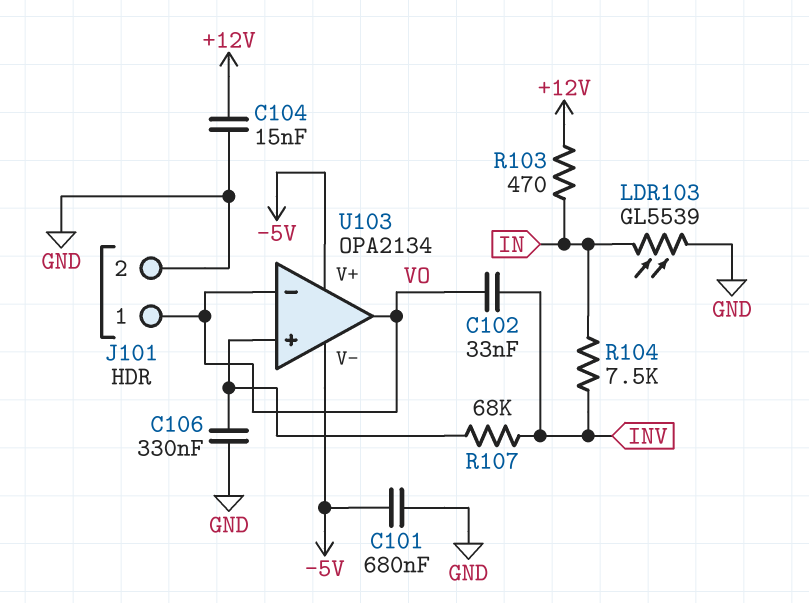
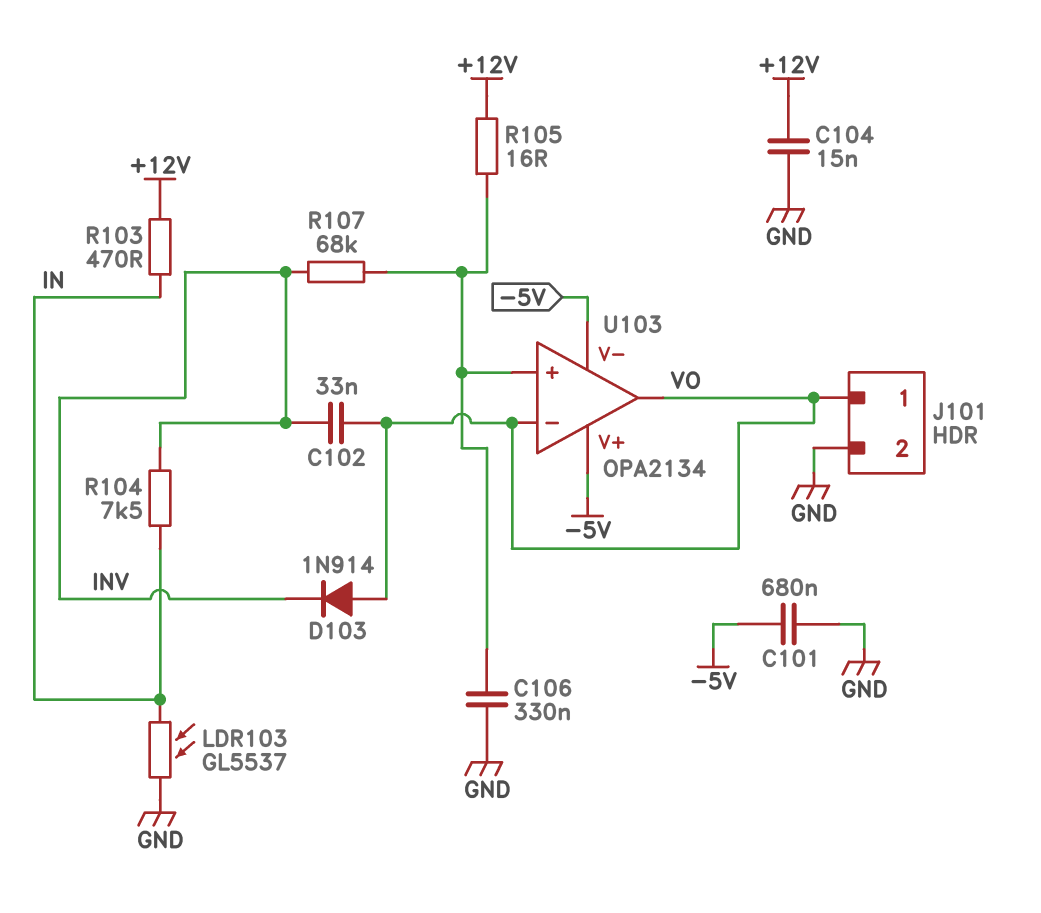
D103: none -> diode 1N914 (A VO, K INV)
LDR103: GL5539 (GND, IN) -> GL5537 (GND, IN)
R105: none -> 16 (+12V, U103/in+)

